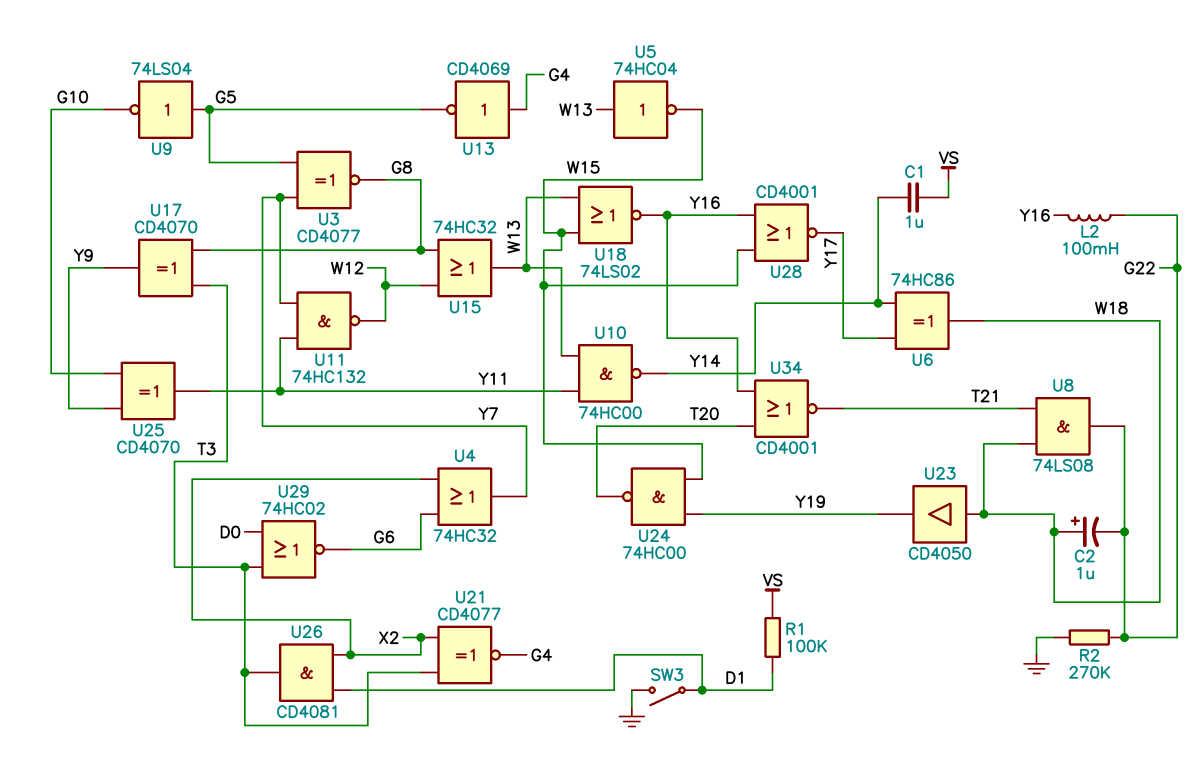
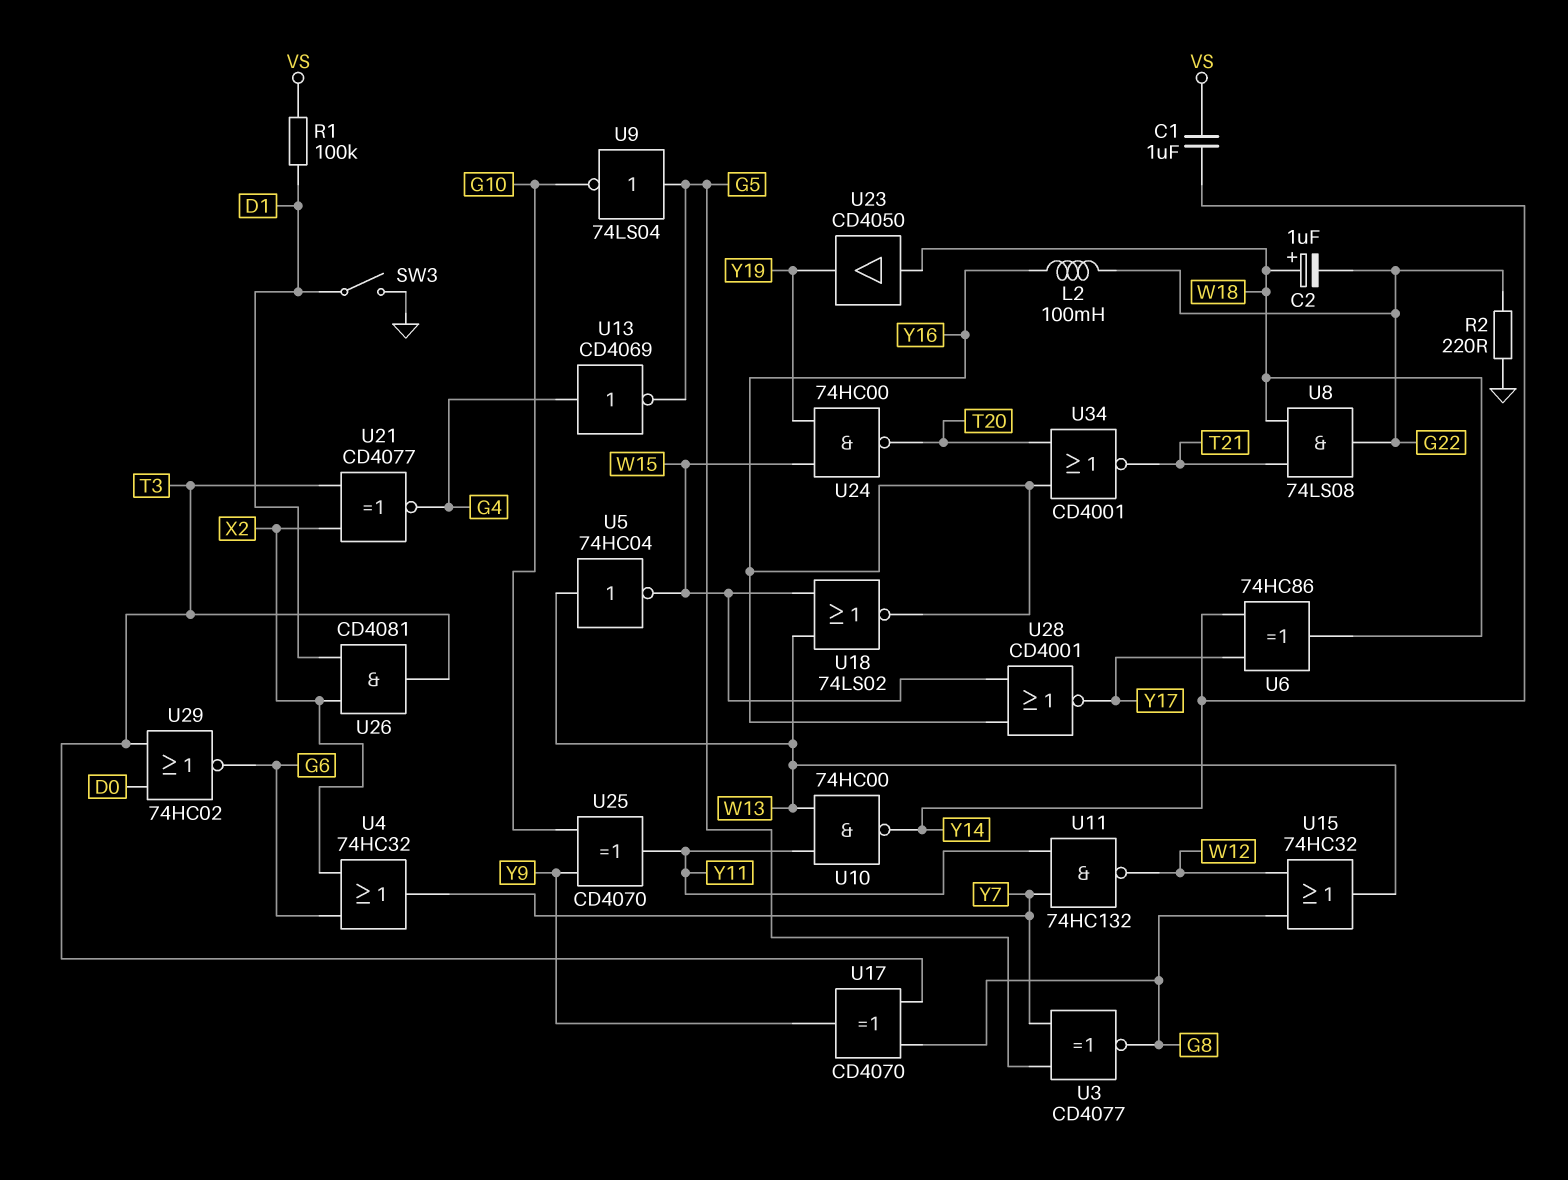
R2: 270k (G22, GND) -> 220 (G22, GND)

